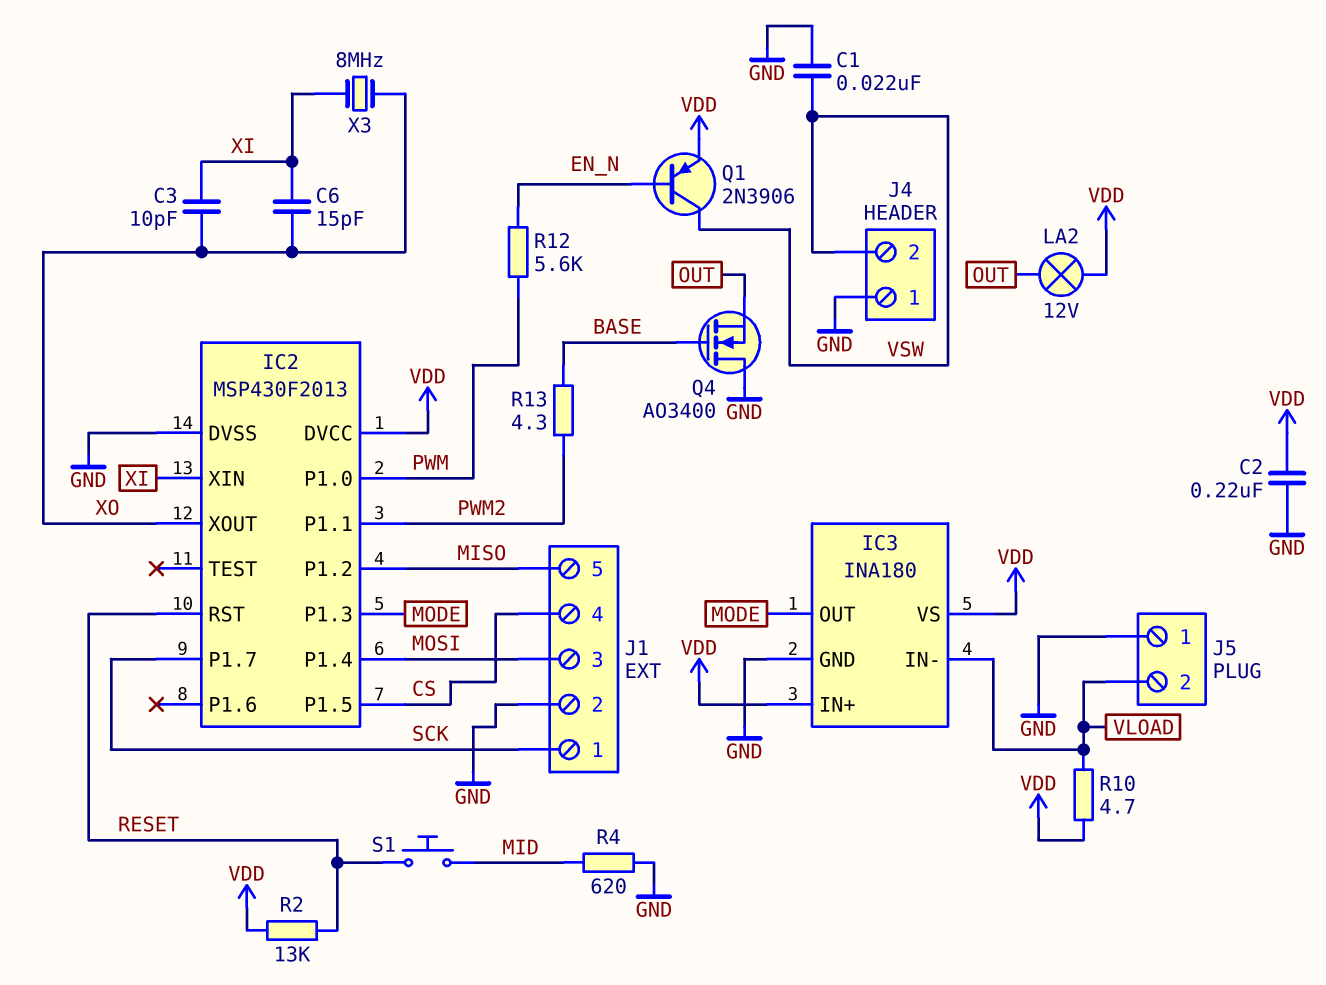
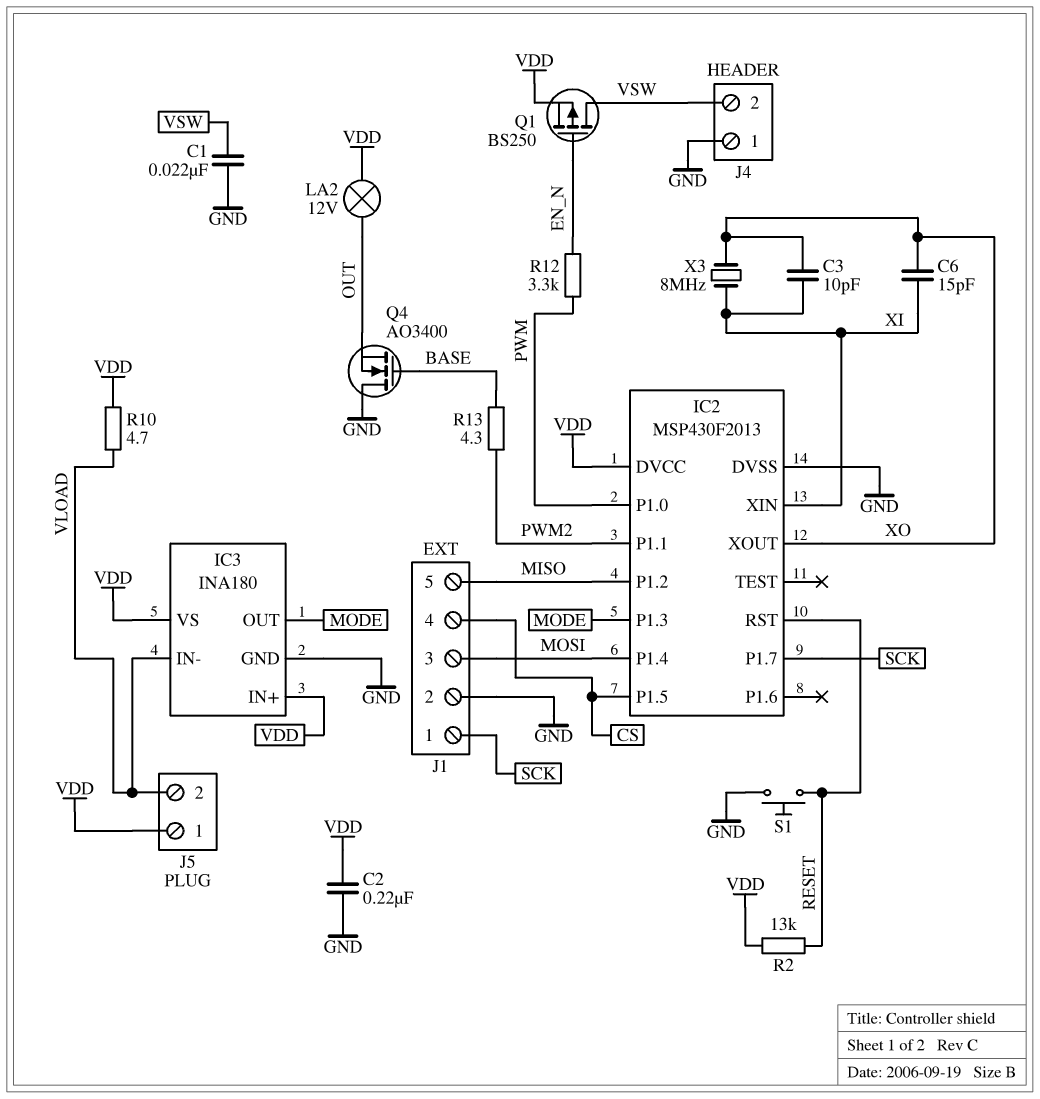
J5 pin 1: GND -> VDD
Q1: PNP 2N3906 (B EN_N, C VSW, E VDD) -> PMOS BS250 (G EN_N, D VSW, S VDD)
R4: 620 (GND, MID) -> none
R12: 5.6k (EN_N, PWM) -> 3.3k (EN_N, PWM)
S1: button (MID, RESET) -> button (GND, RESET)

